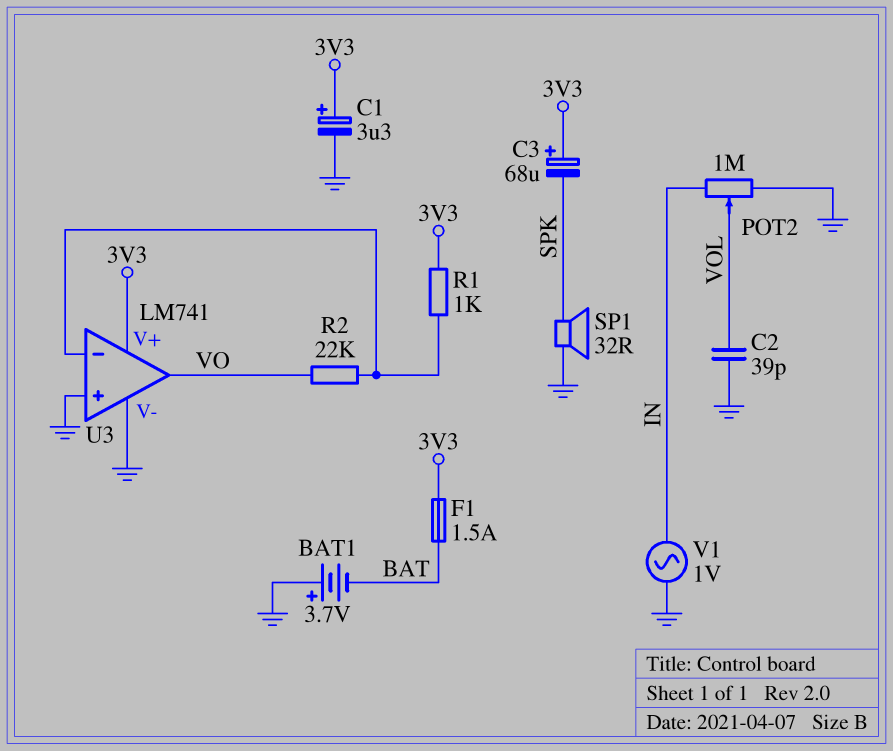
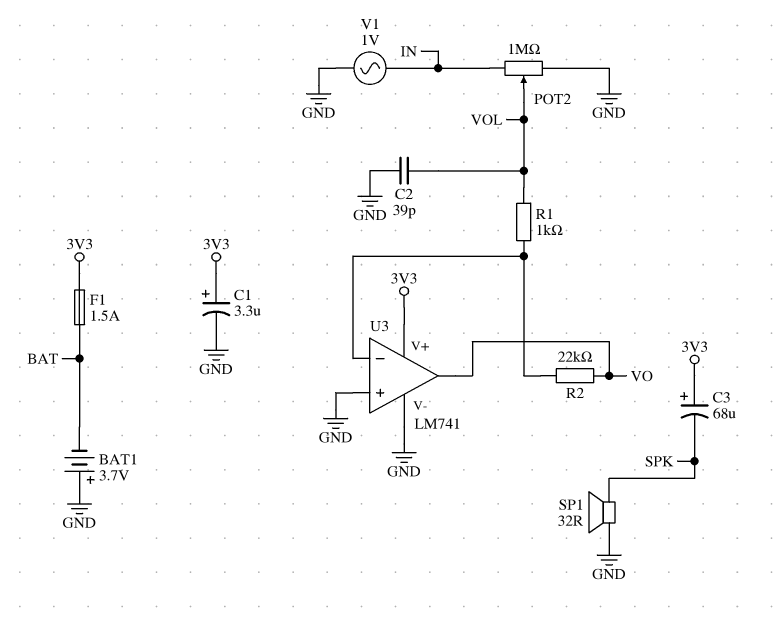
R1: 1k (3V3, U3/in-) -> 1k (U3/in-, VOL)

